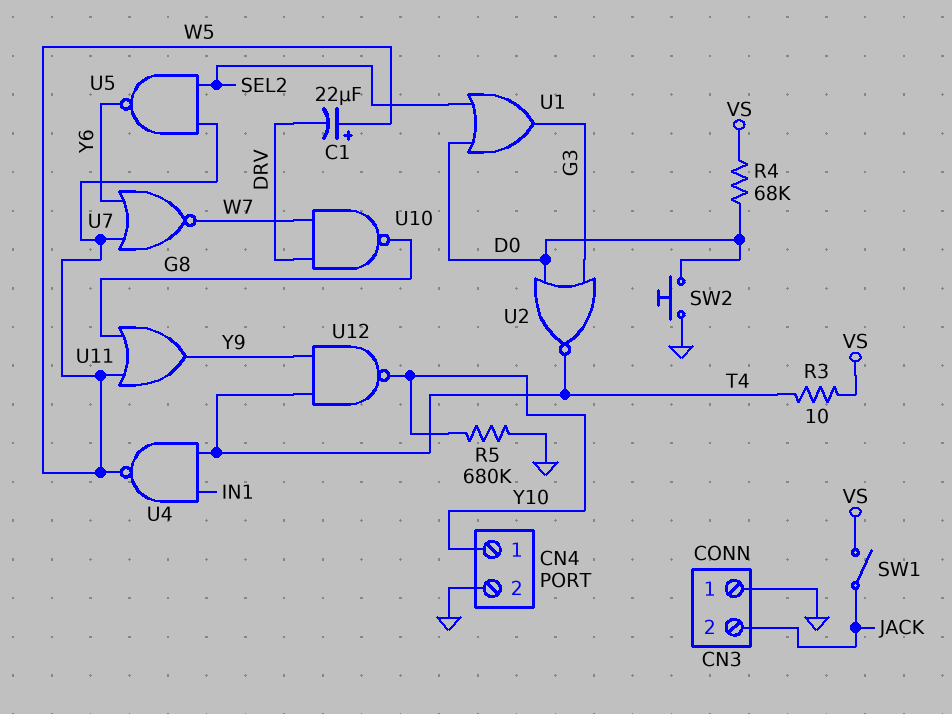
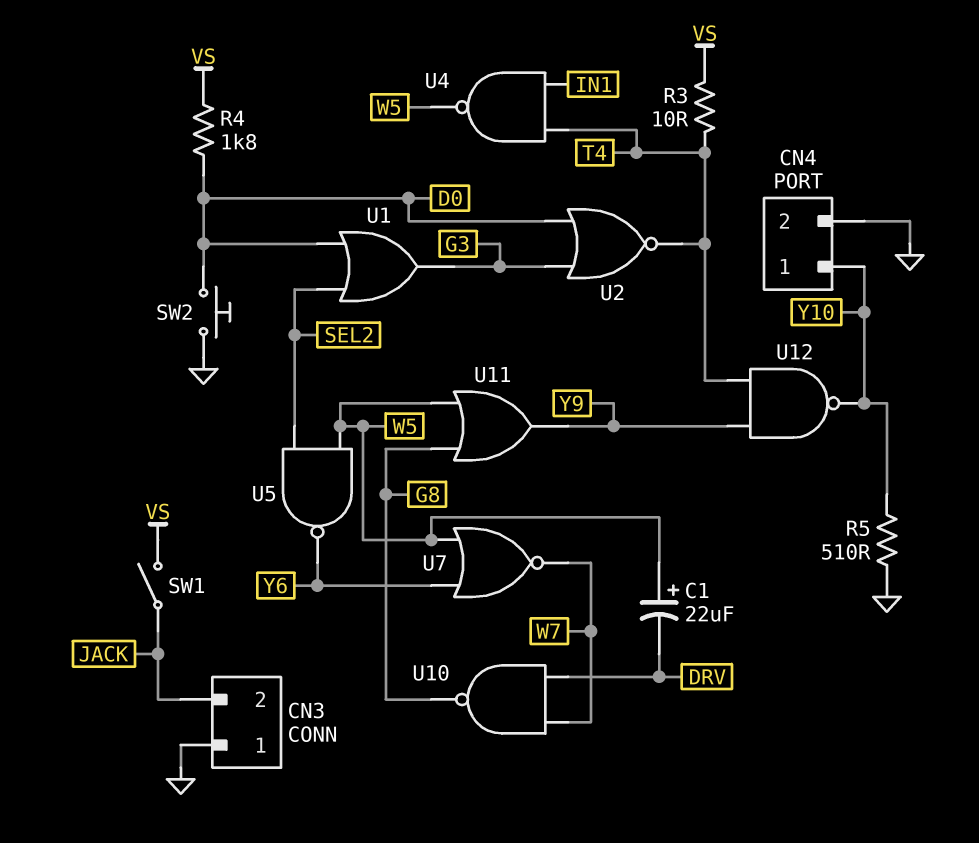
R4: 68k (D0, VS) -> 1.8k (D0, VS)
R5: 680k (GND, Y10) -> 510 (GND, Y10)

